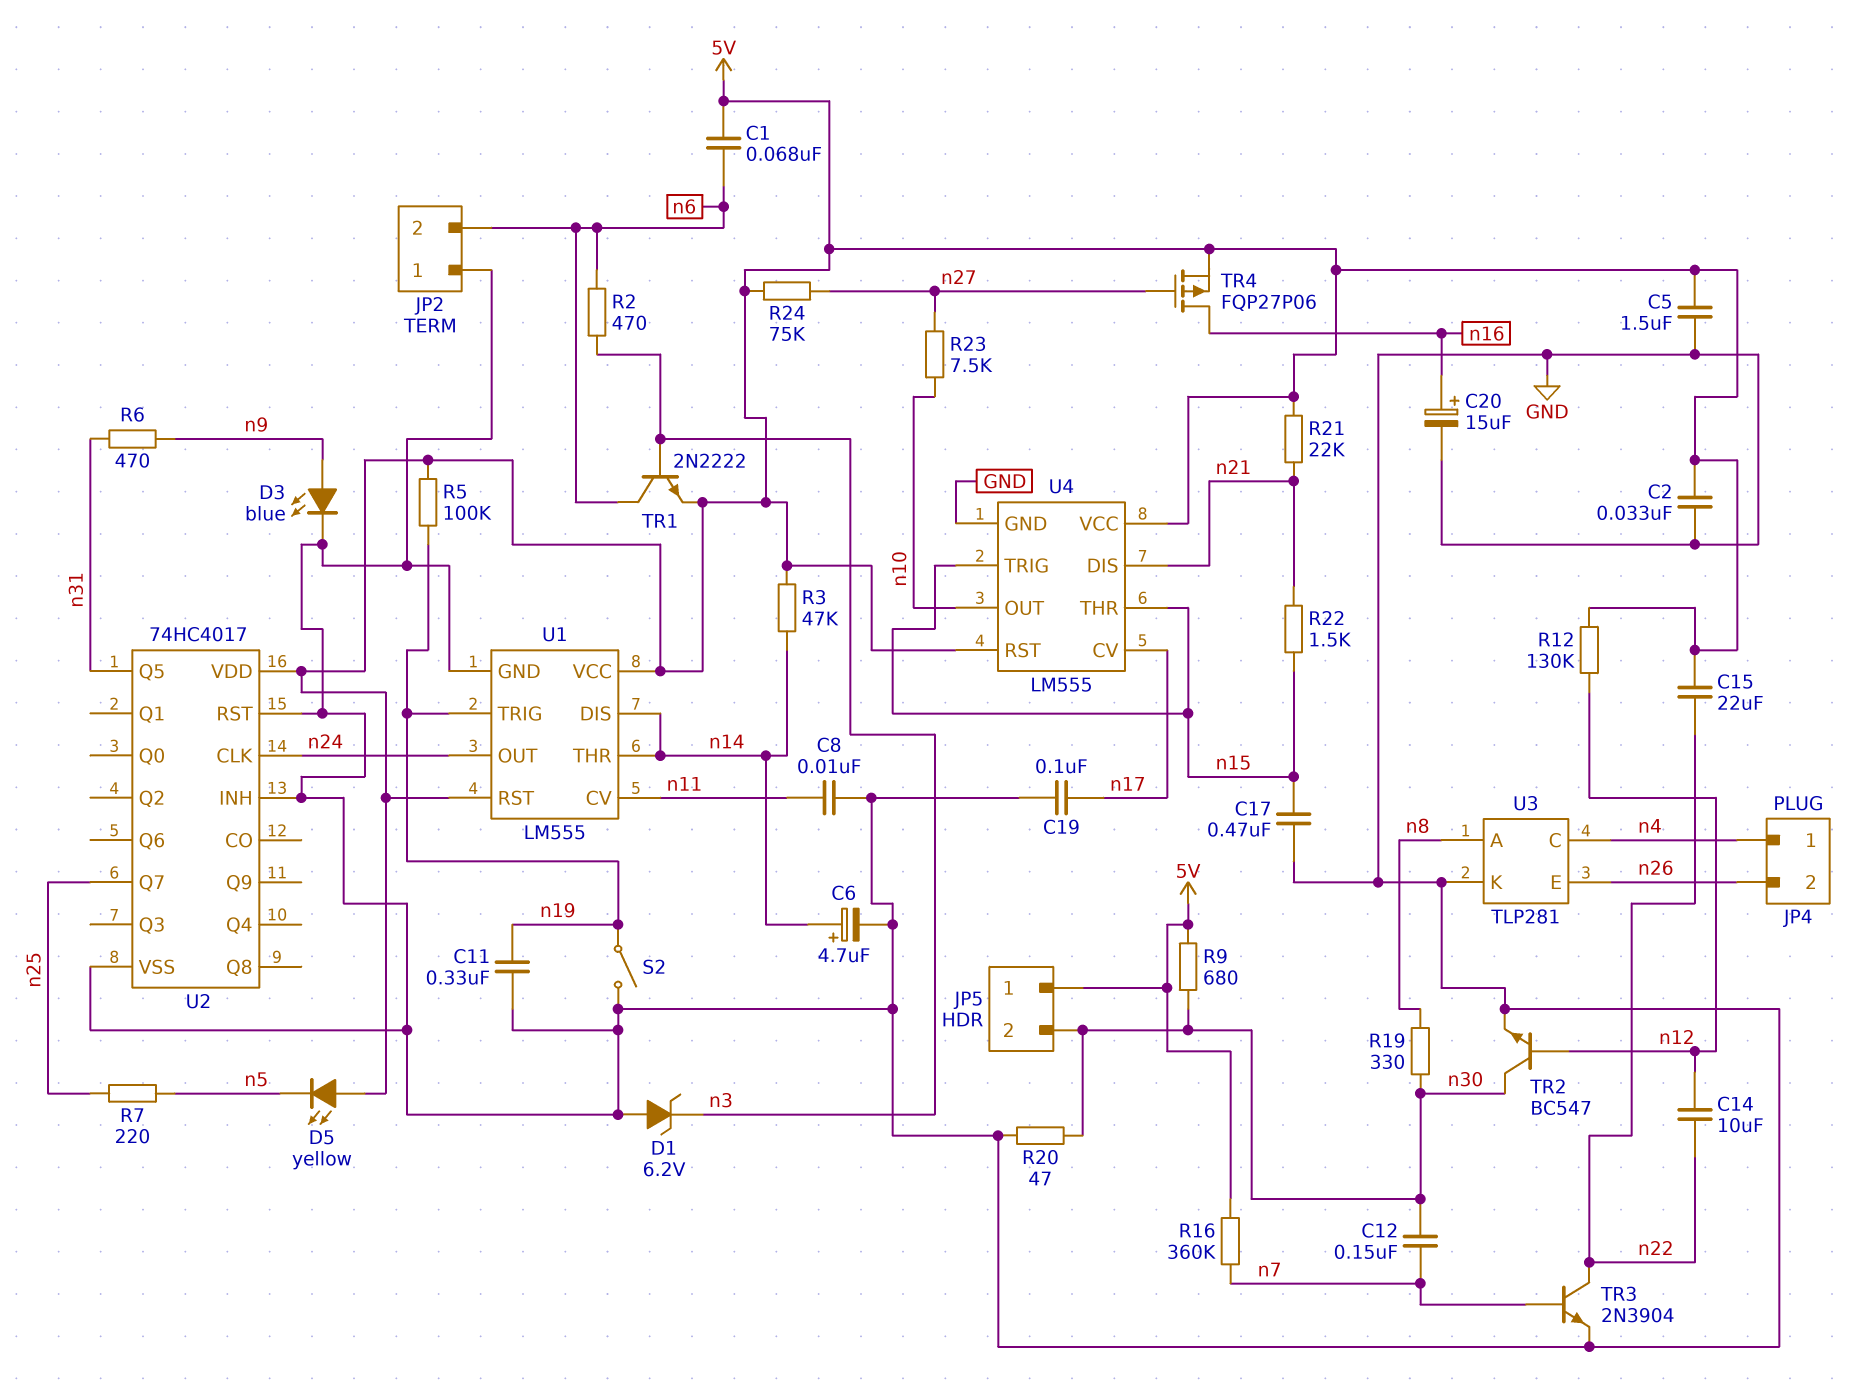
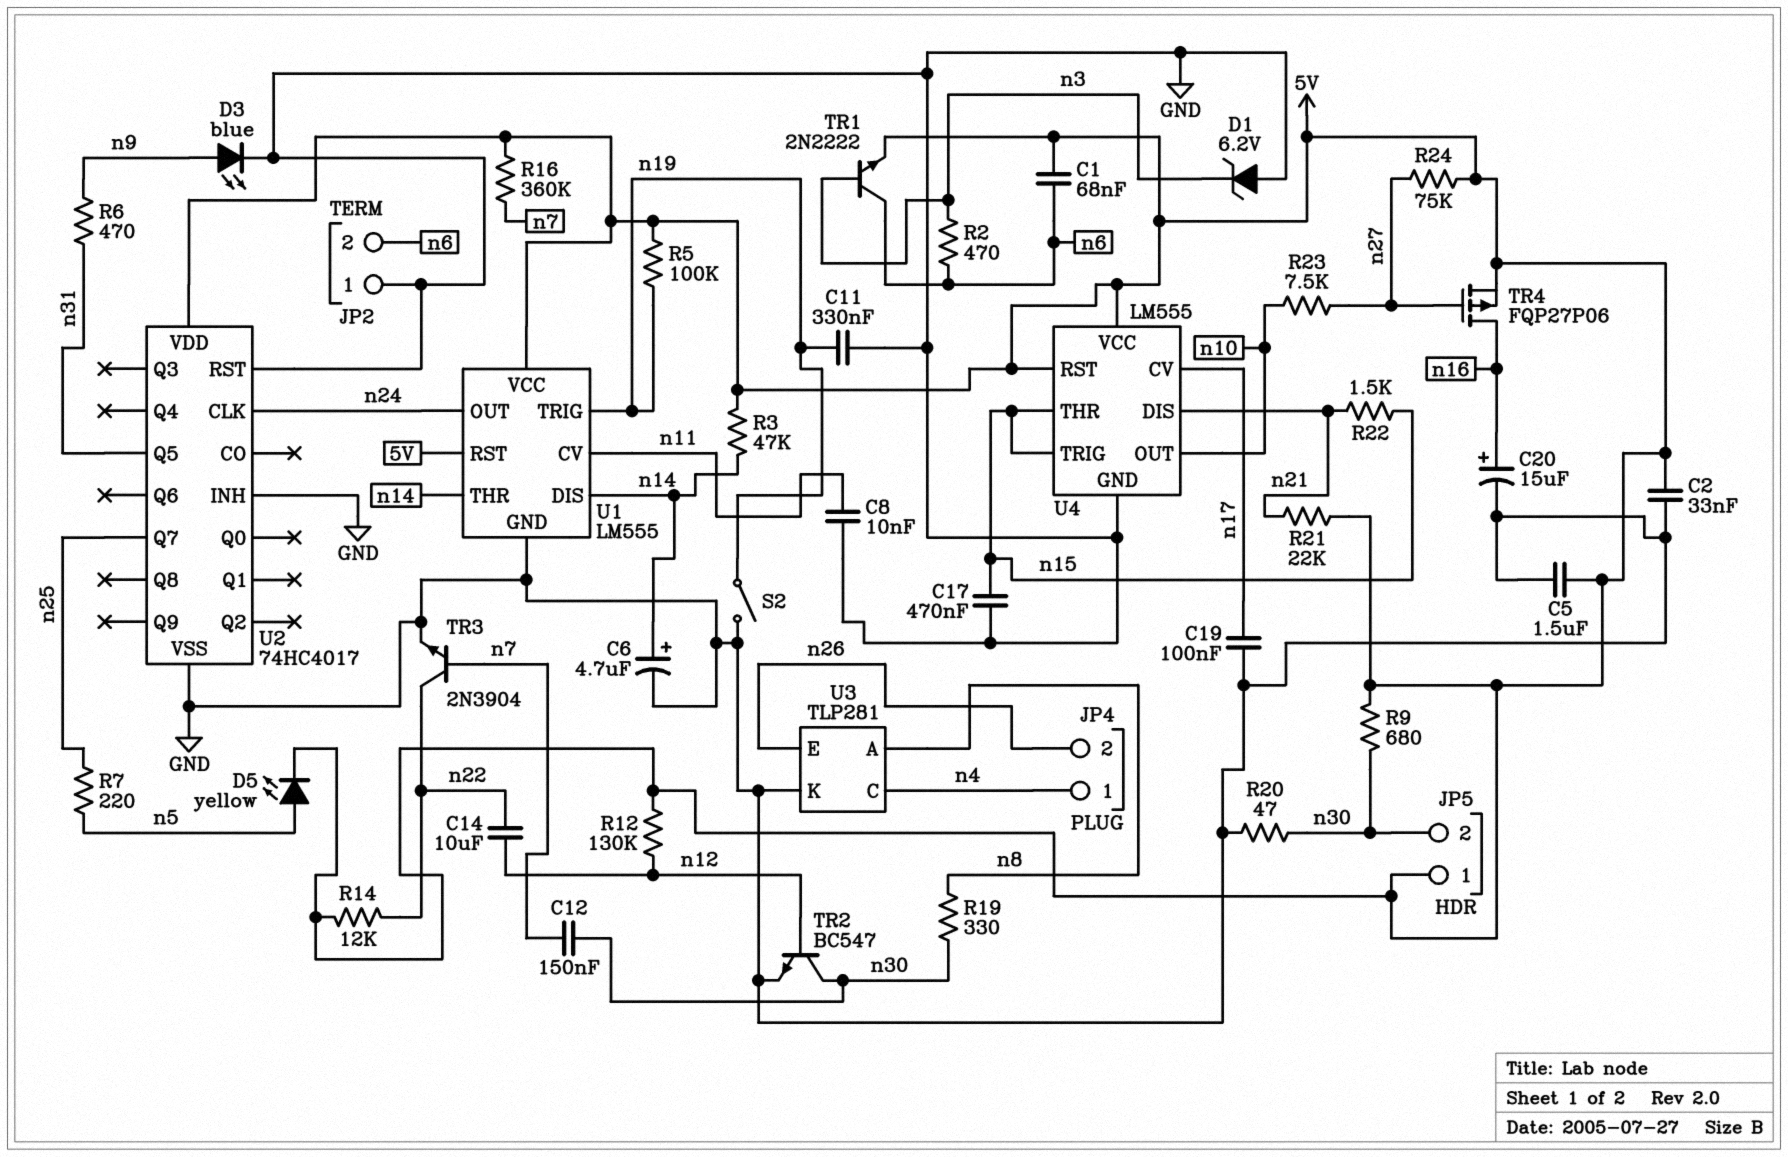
C15: 22uF (5V, n22) -> none
D5: LED yellow (A 5V, K n5) -> LED yellow (A n5, K 5V)
R14: none -> 12k (5V, n22)

